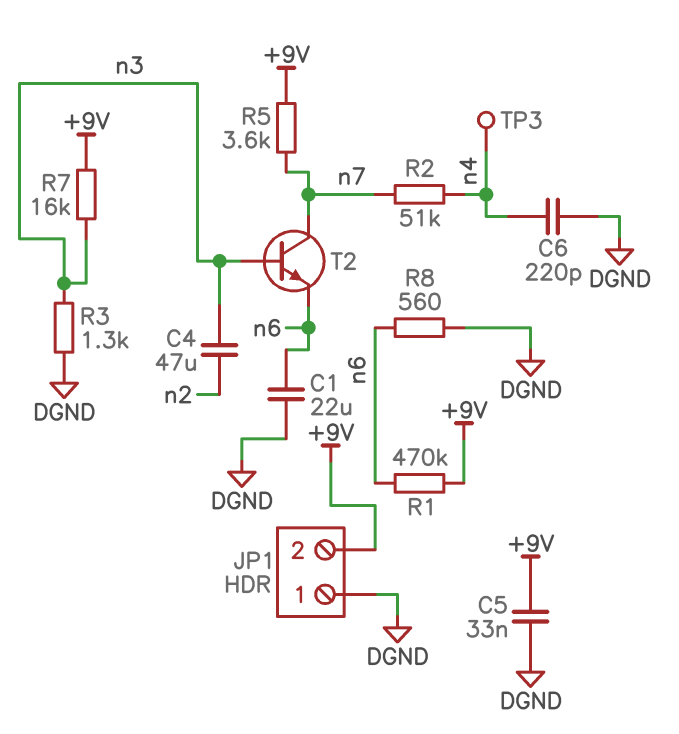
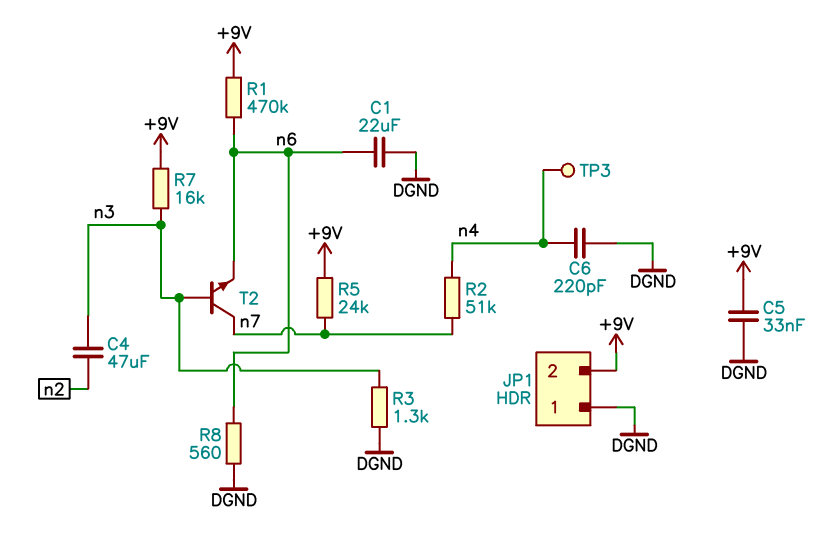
R5: 3.6k (+9V, n7) -> 24k (+9V, n7)

